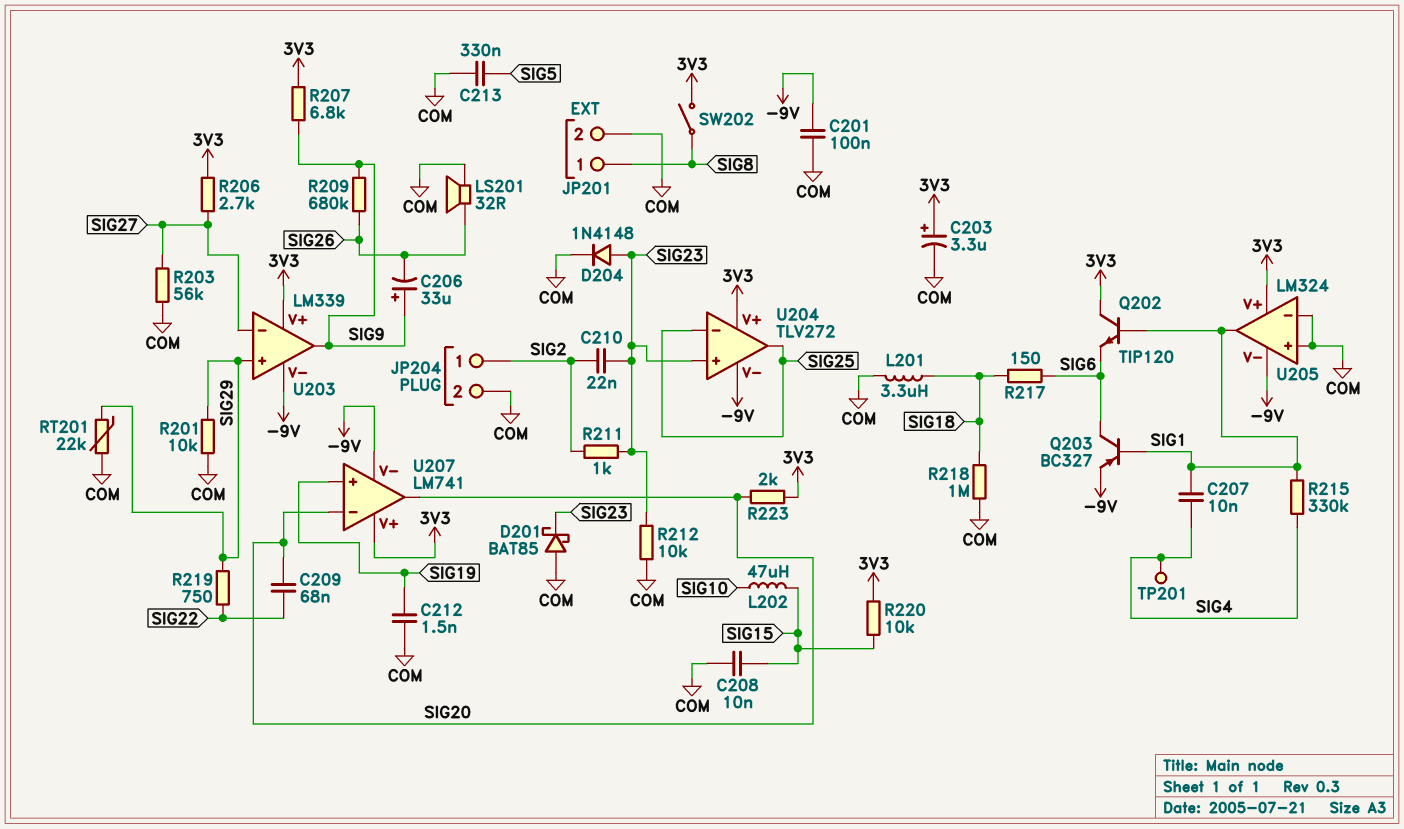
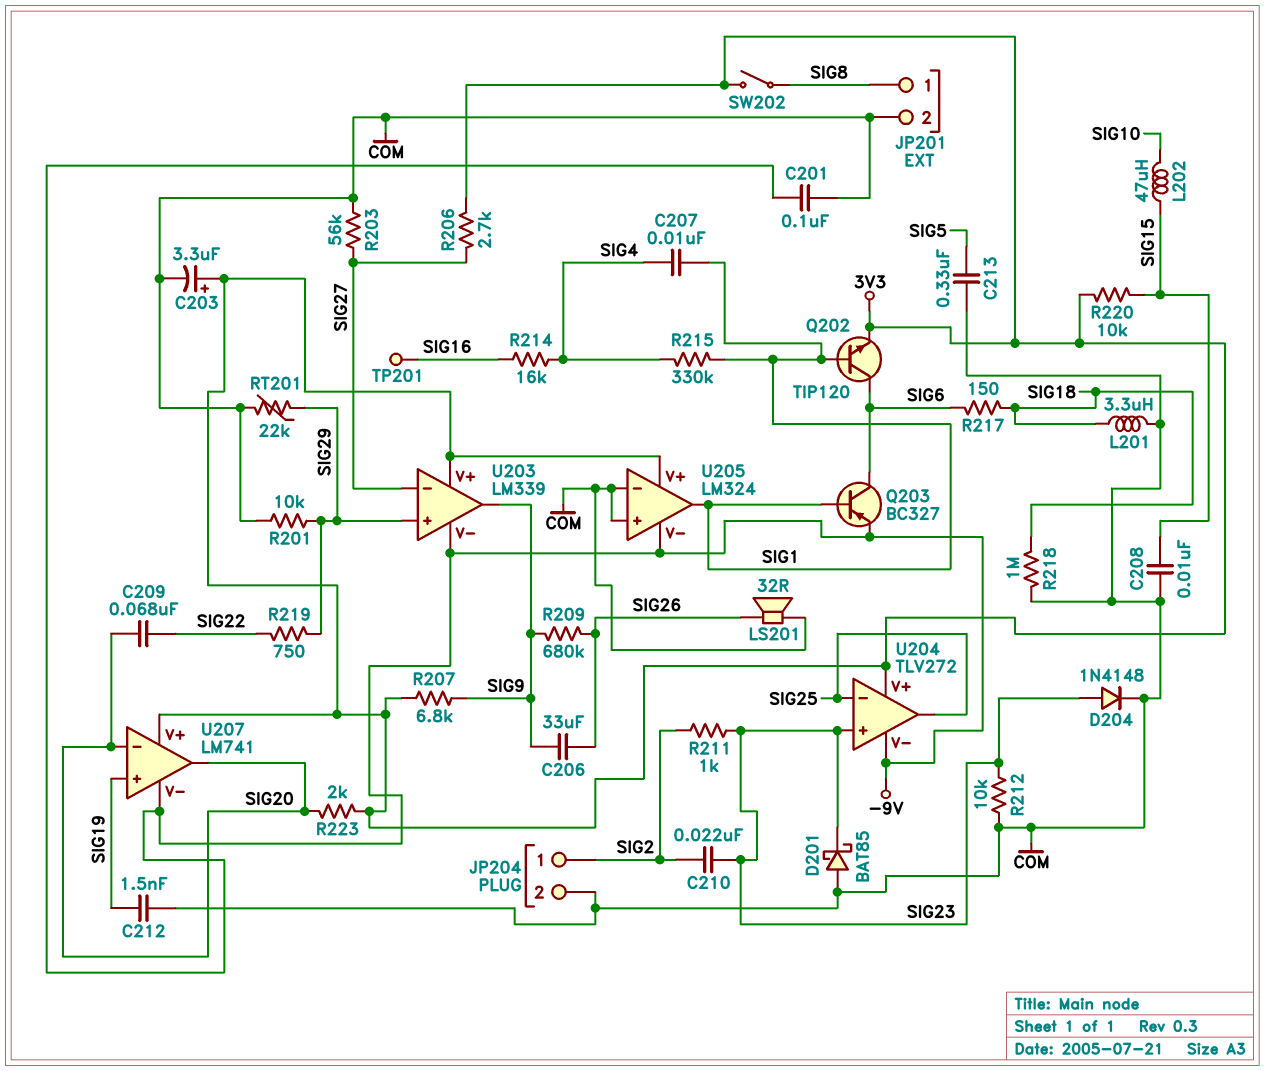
C206: 33uF (plus SIG9, minus SIG26) -> 33uF (SIG9, SIG26)
Q202: NPN TIP120 (B SIG1, C 3V3, E SIG6) -> NPN TIP120 (B SIG1, C SIG6, E 3V3)
R214: none -> 16k (SIG4, SIG16)
TP201: test point (SIG4) -> test point (SIG16)

